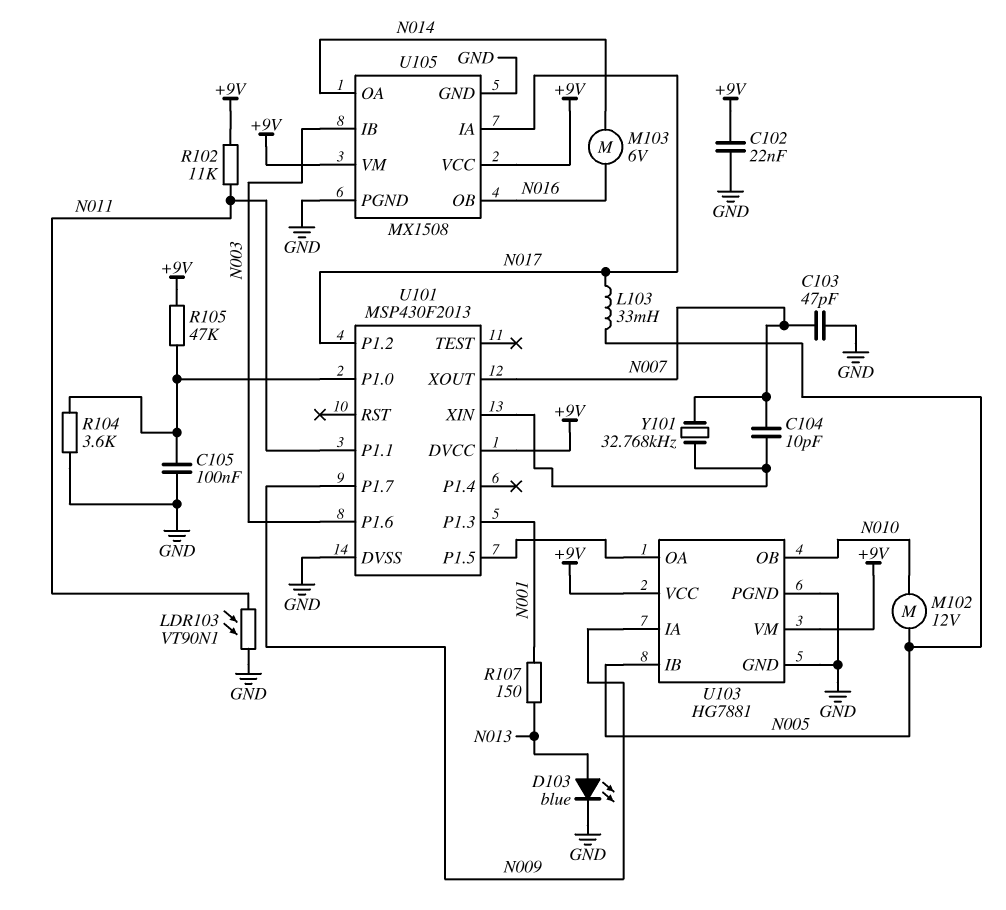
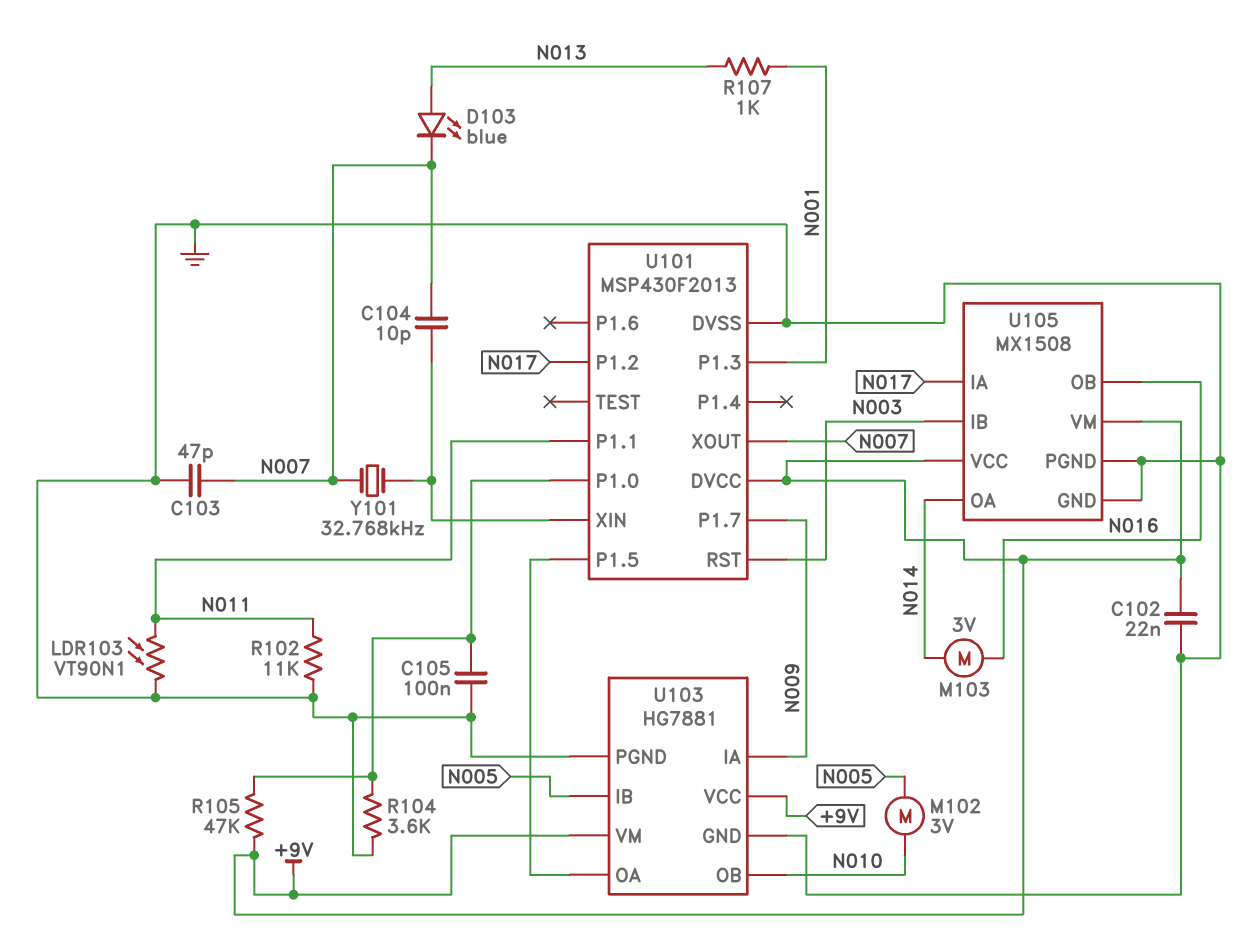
D103: LED blue (A N013, K GND) -> LED blue (A N013, K N007)
L103: 33mH (N005, N017) -> none
M102: motor 12V (N005, N010) -> motor 3V (N005, N010)
M103: motor 6V (N014, N016) -> motor 3V (N014, N016)
R102: 11k (+9V, N011) -> 11k (GND, N011)
R107: 150 (N001, N013) -> 1k (N001, N013)
U101 pin P1.6: N003 -> none
U101 pin RST: none -> N003

